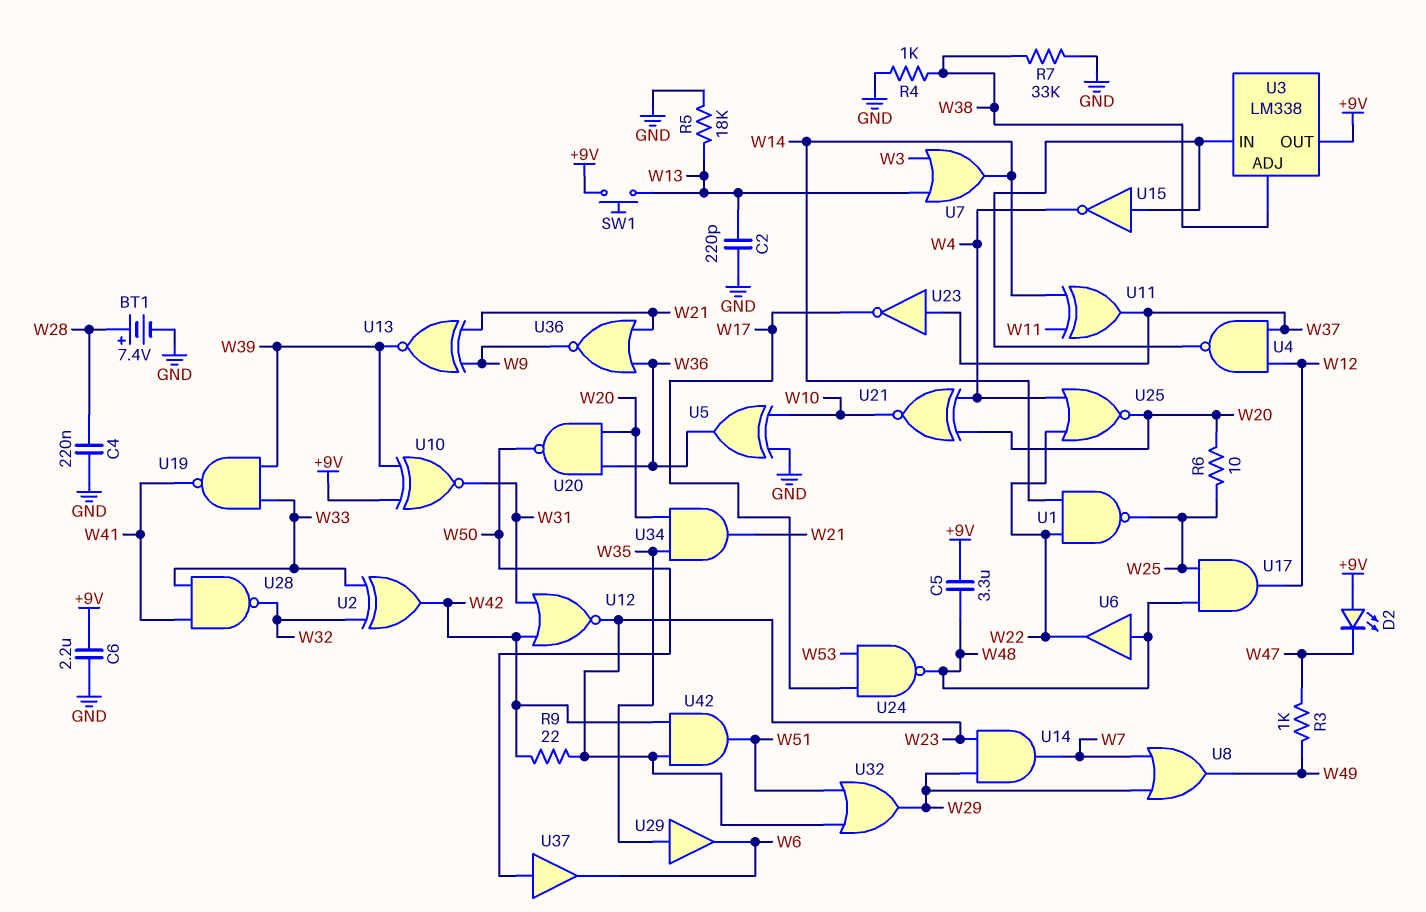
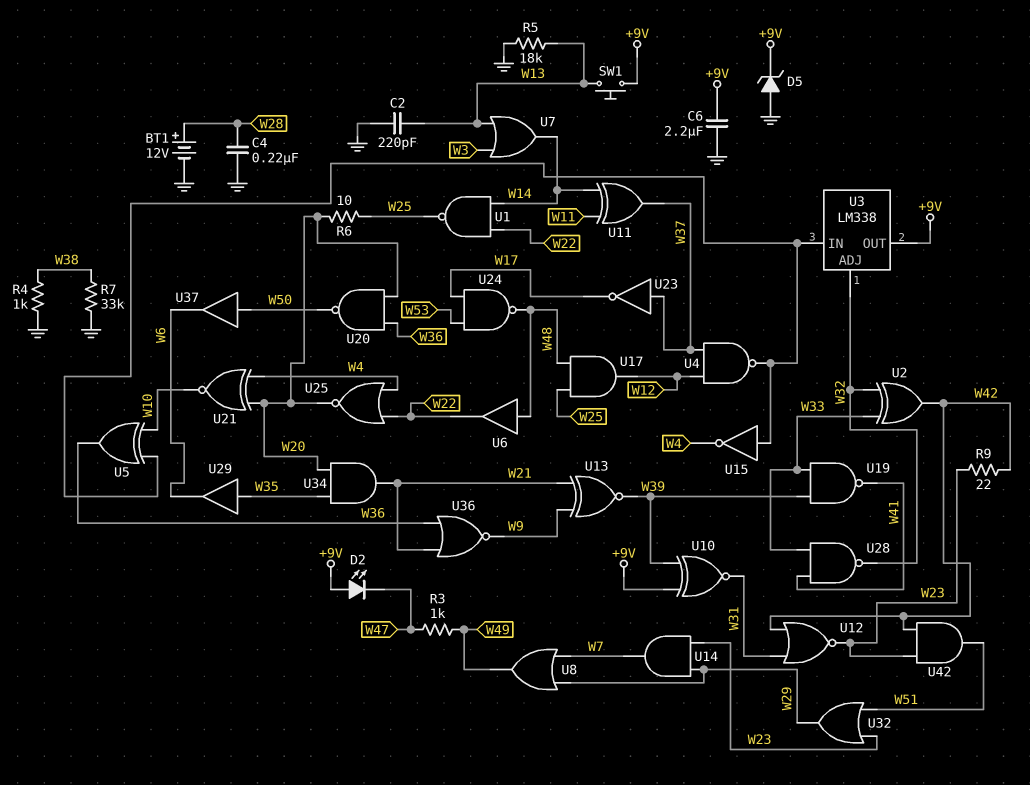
BT1: 7.4V (plus W28, minus GND) -> 12V (plus W28, minus GND)
C5: 3.3uF (+9V, W48) -> none
D5: none -> zener (A GND, K +9V)
U3 pin ADJ: W38 -> W32
U5: XOR (in GND, in W10, out W36) -> XOR (in U3/IN, in W10, out W36)

